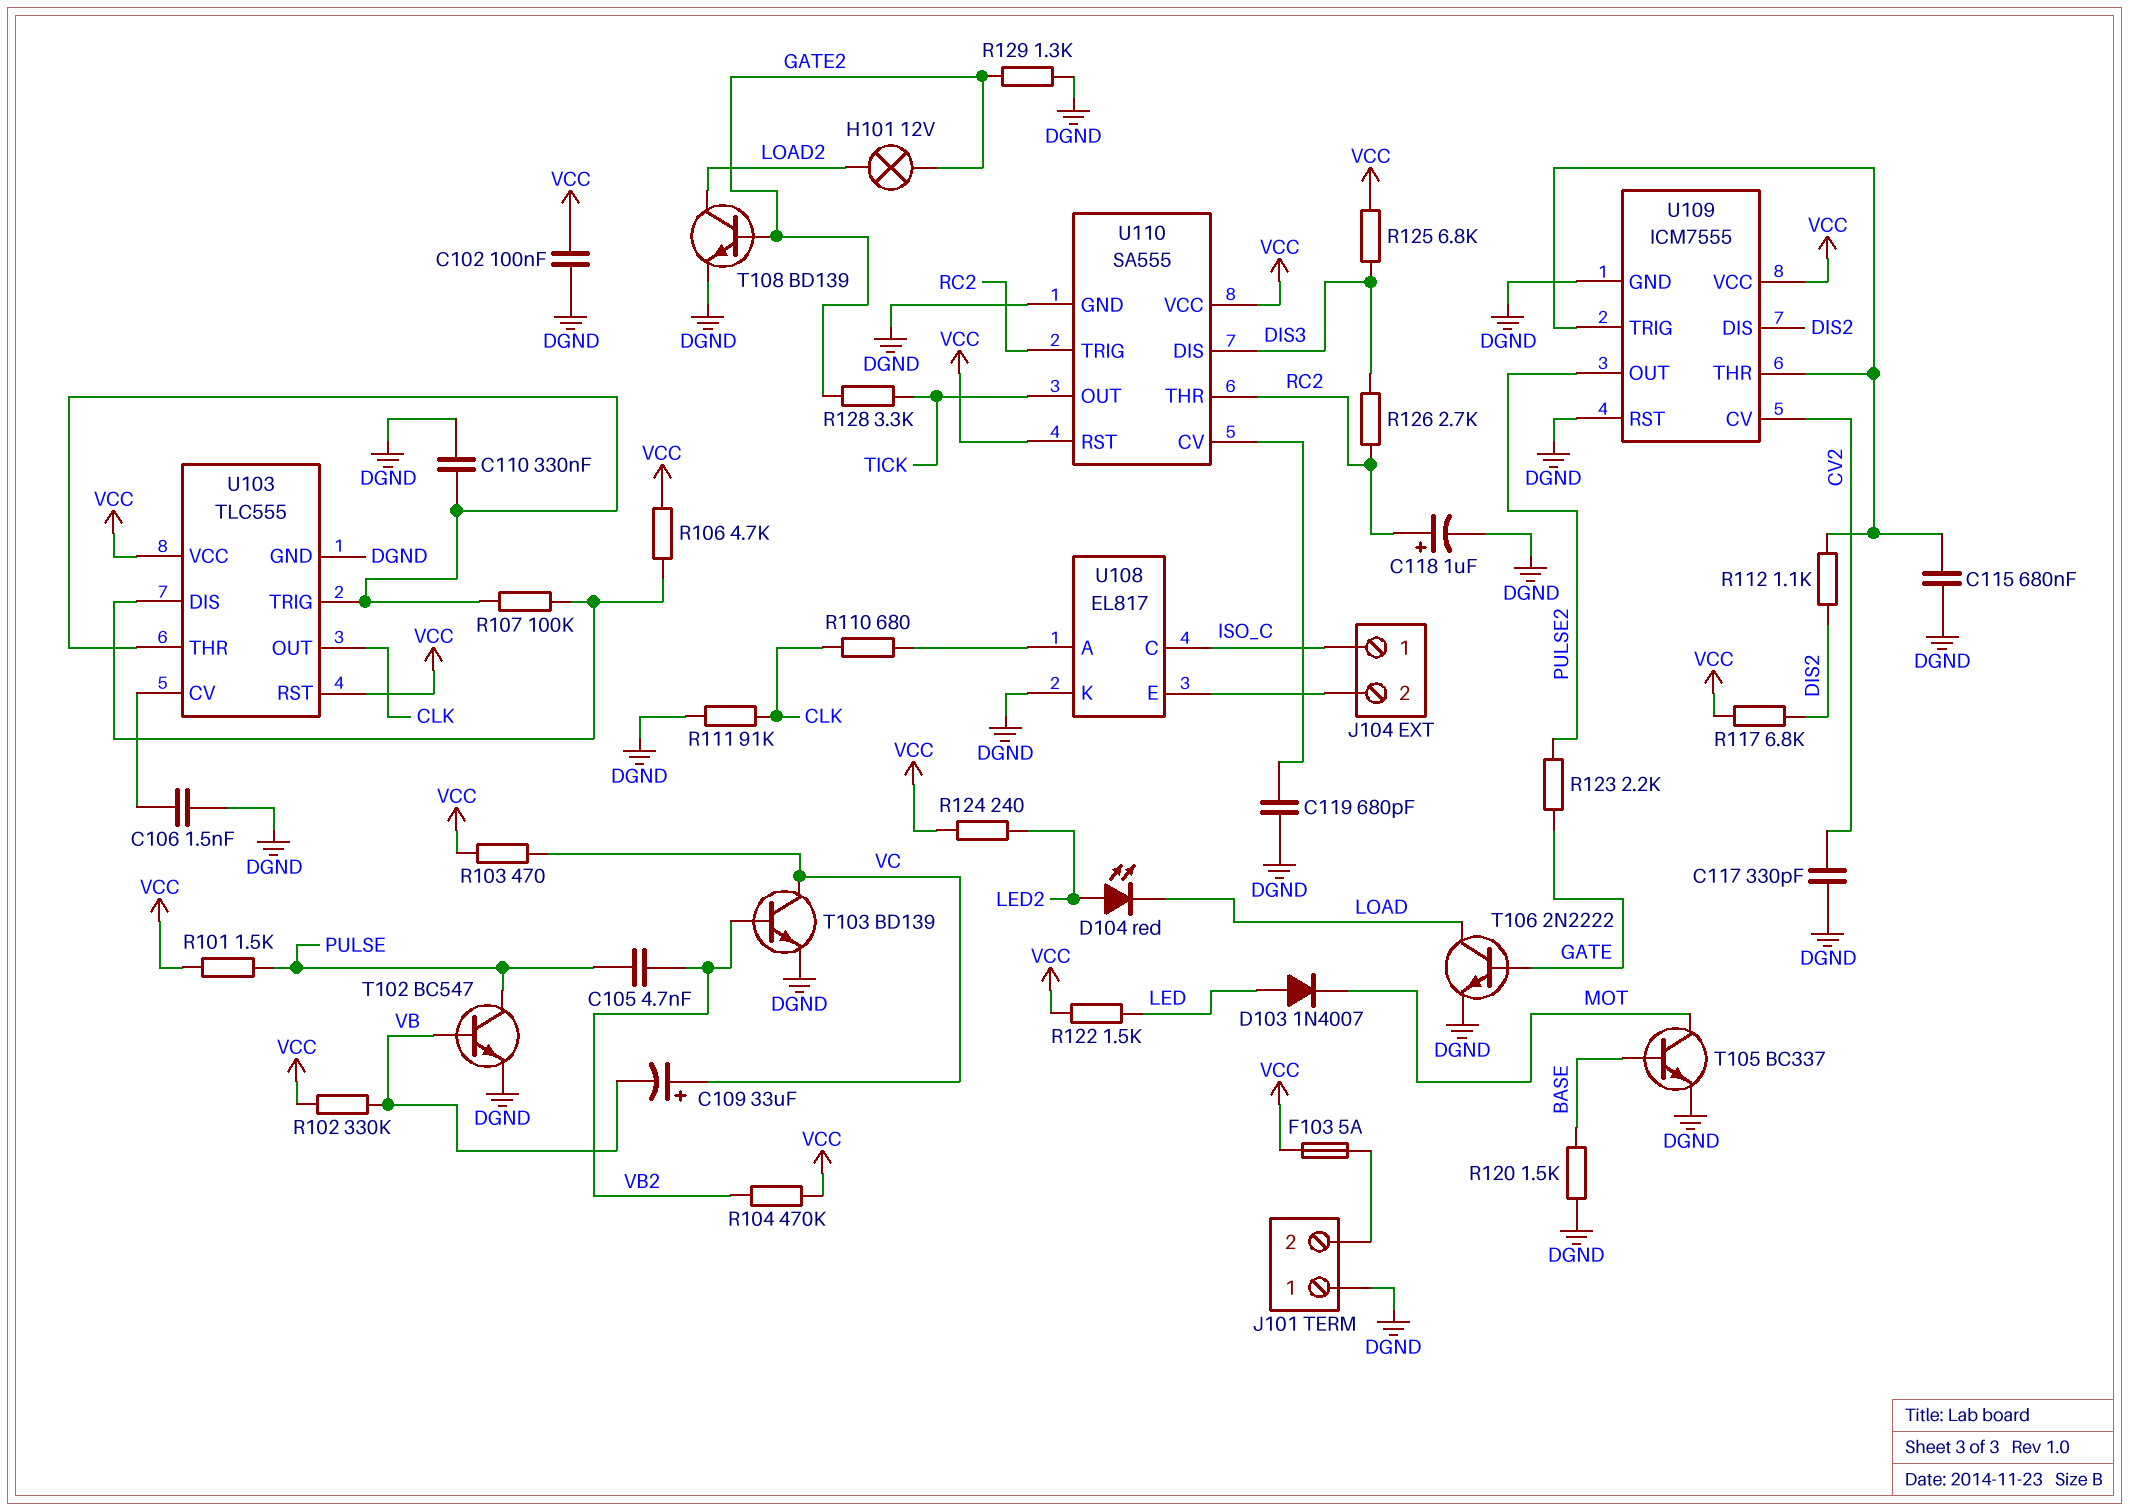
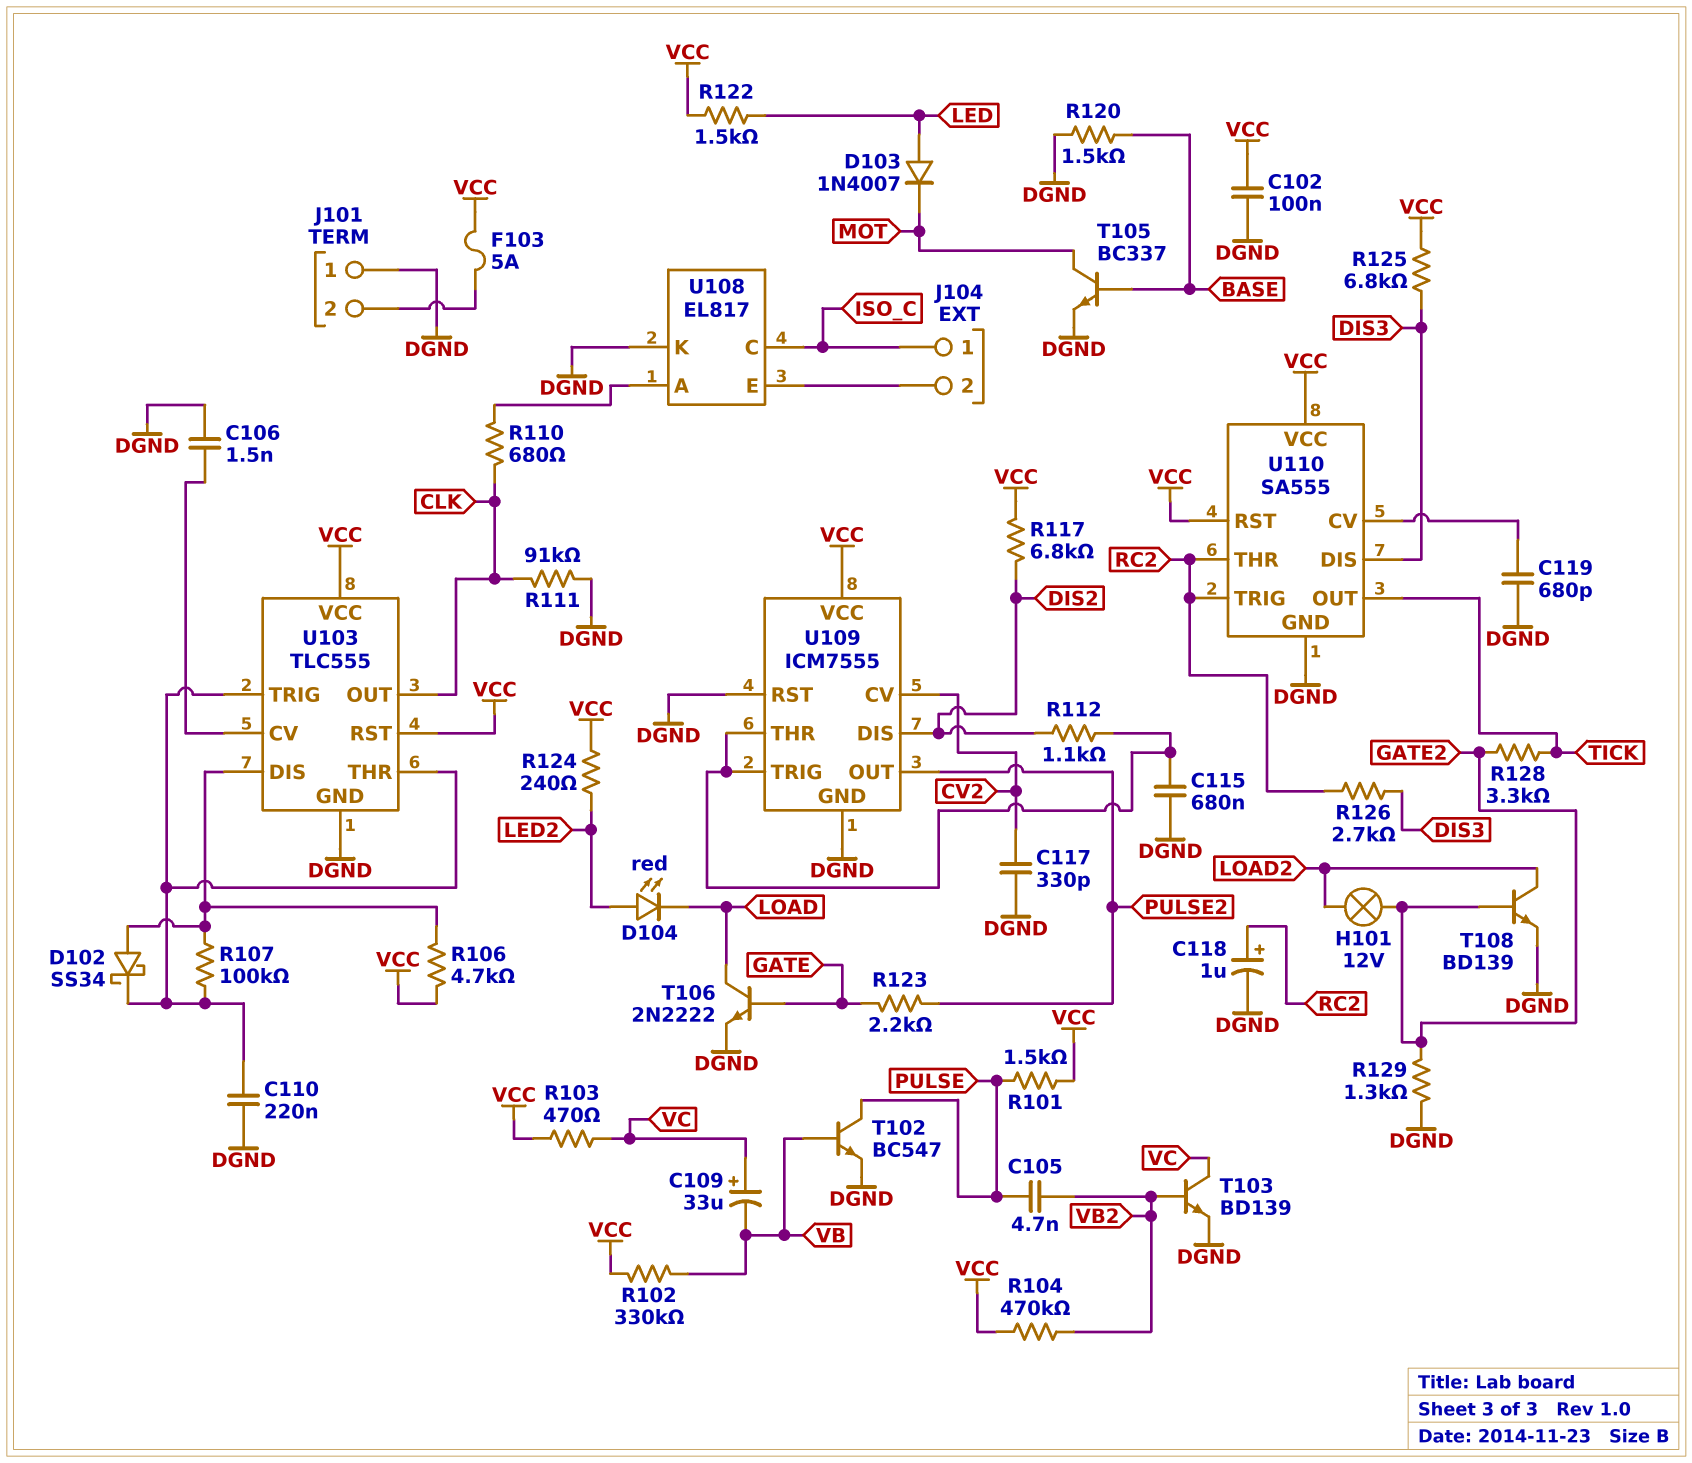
C110: 330nF (DGND, U103/THR) -> 220nF (DGND, U103/THR)
D102: none -> schottky SS34 (A U103/DIS, K U103/THR)

